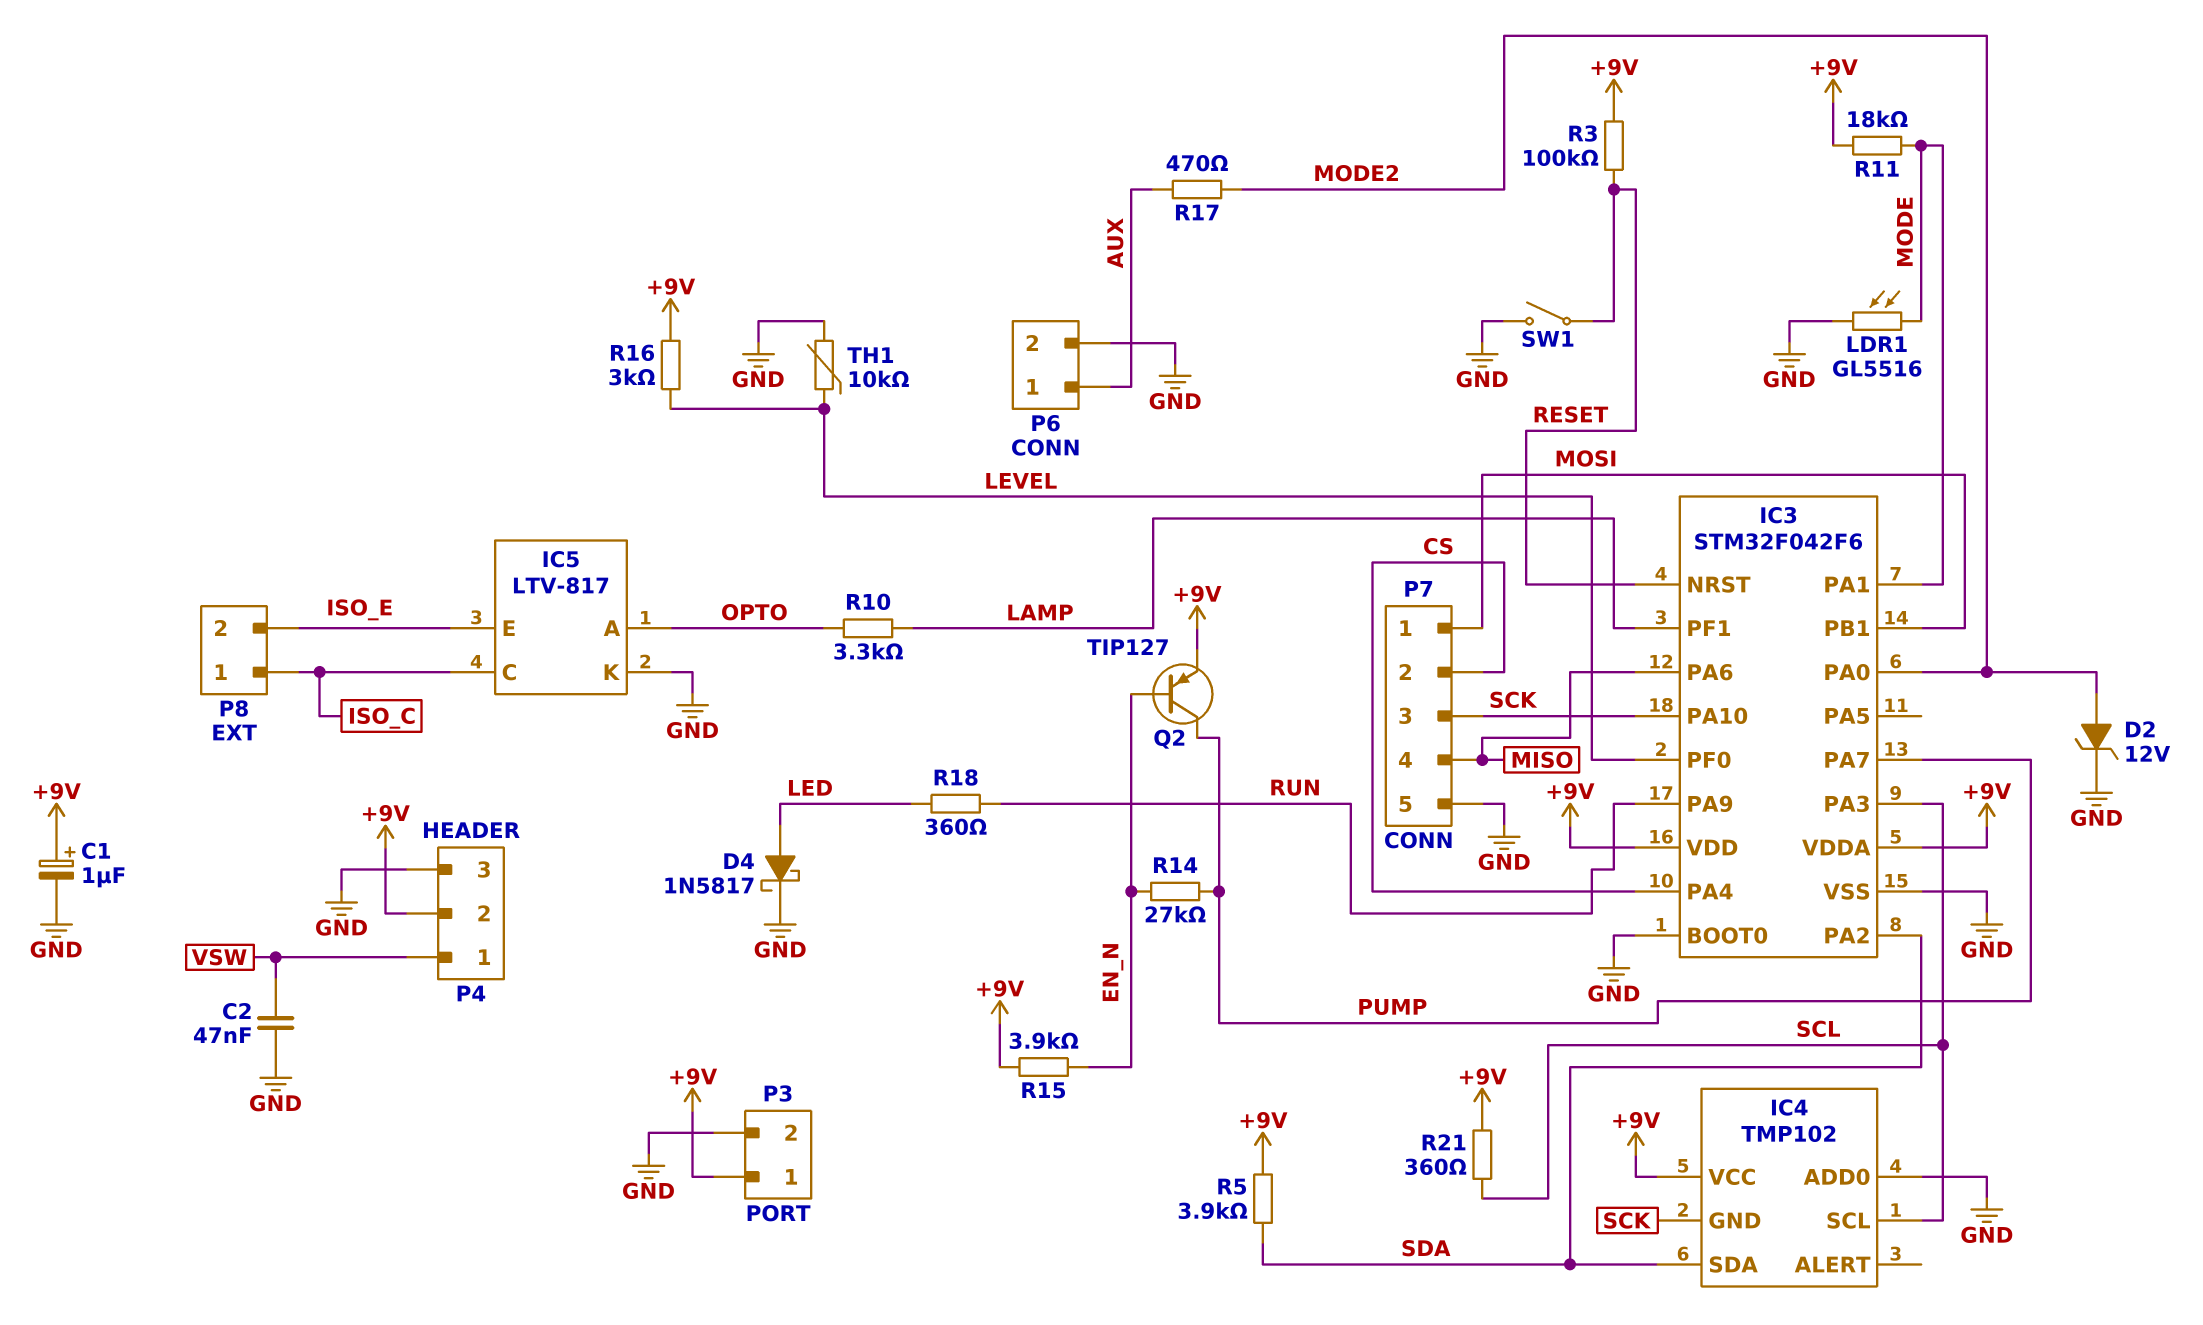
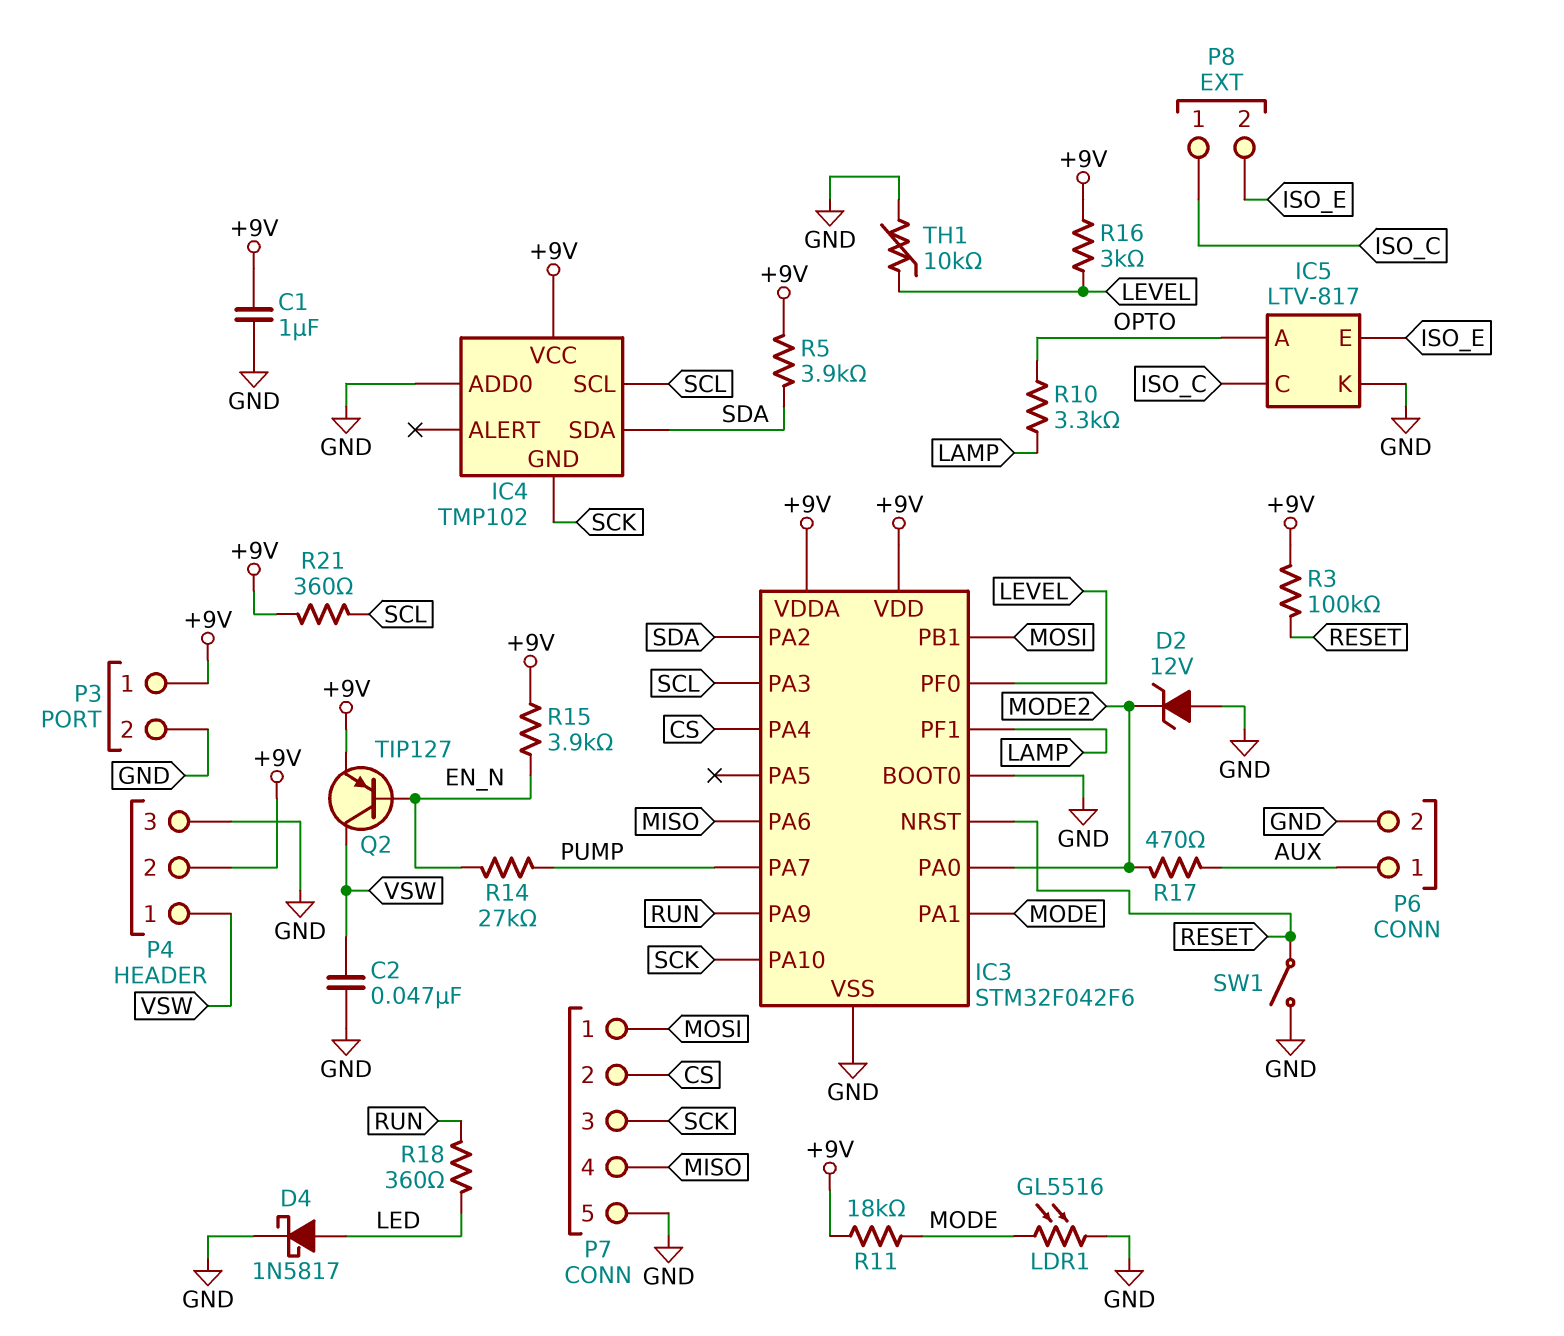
C1: 1uF (plus +9V, minus GND) -> 1uF (+9V, GND)
D2: zener 12V (A MODE2, K GND) -> zener 12V (A GND, K MODE2)
Q2: PNP TIP127 (B EN_N, C PUMP, E +9V) -> PNP TIP127 (B EN_N, C VSW, E +9V)

